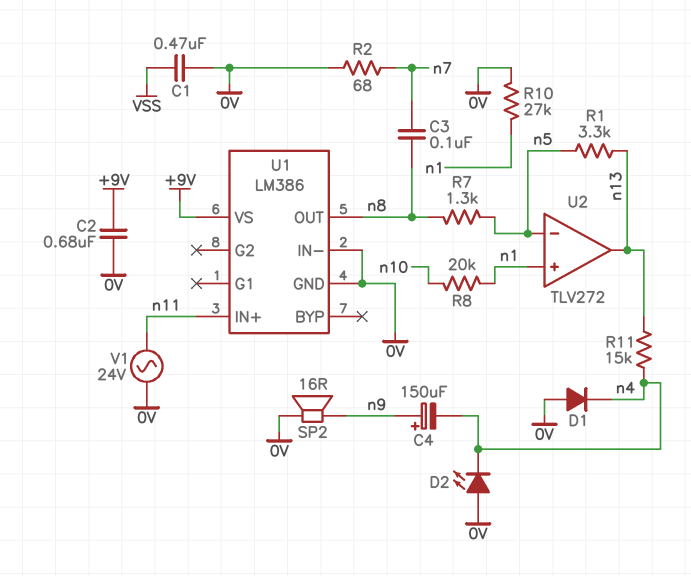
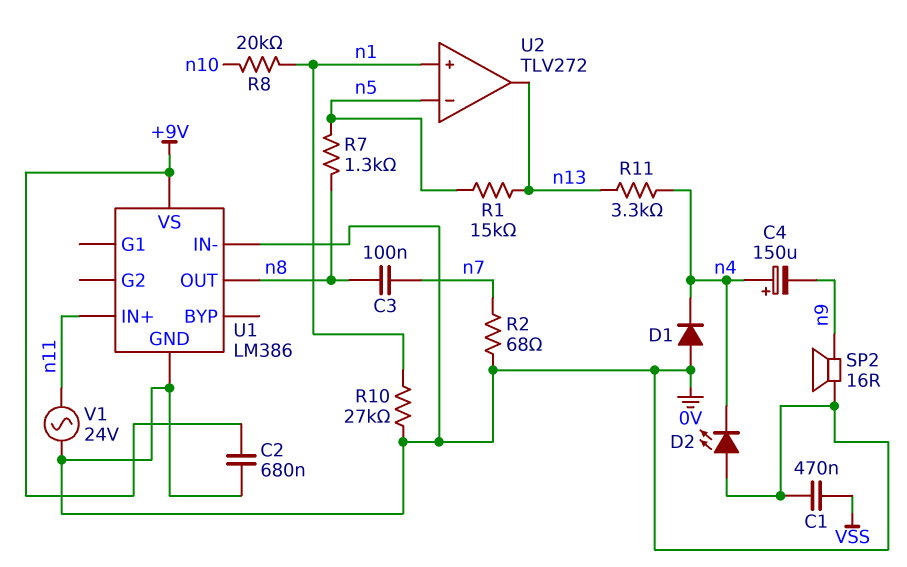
C4: 150uF (plus n9, minus n4) -> 150uF (plus n4, minus n9)
R1: 3.3k (n5, n13) -> 15k (n5, n13)
R11: 15k (n4, n13) -> 3.3k (n4, n13)

